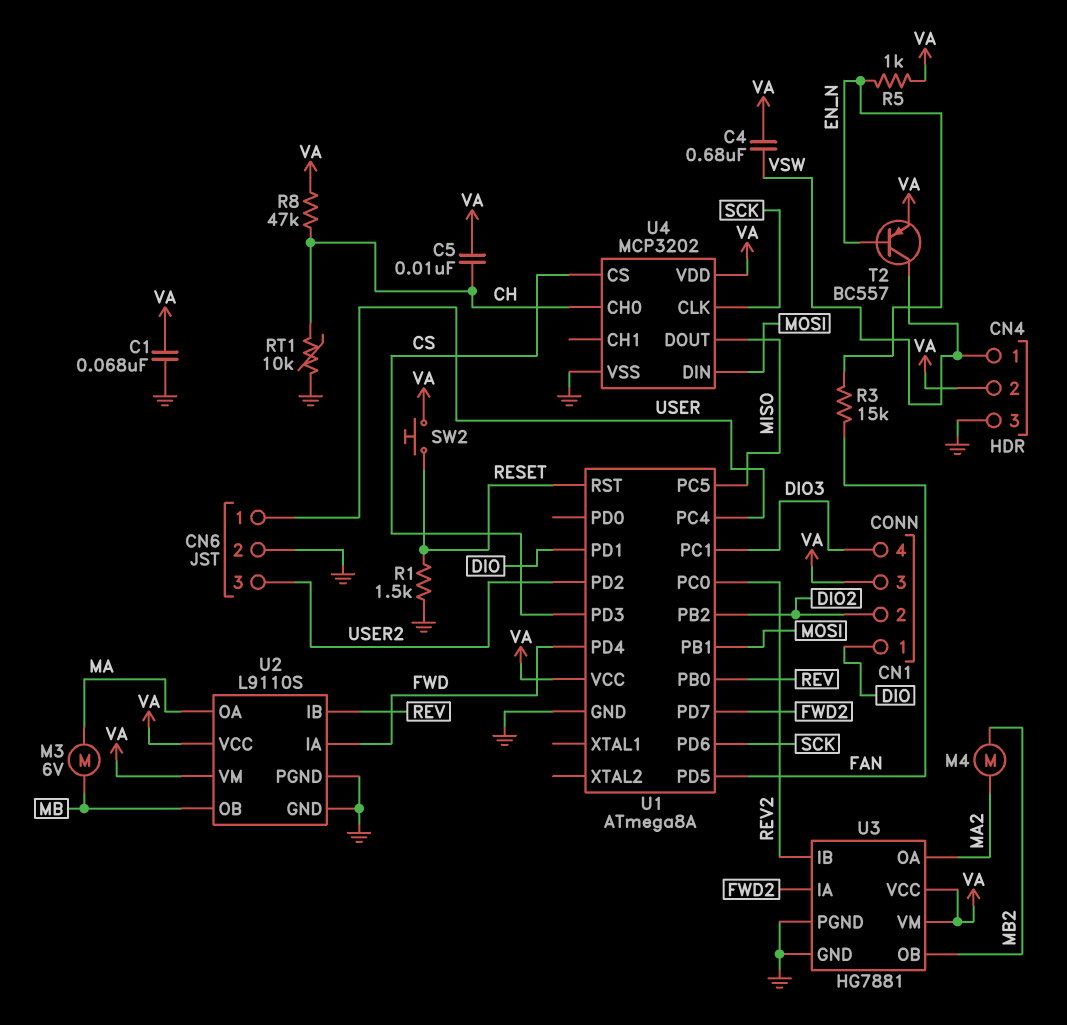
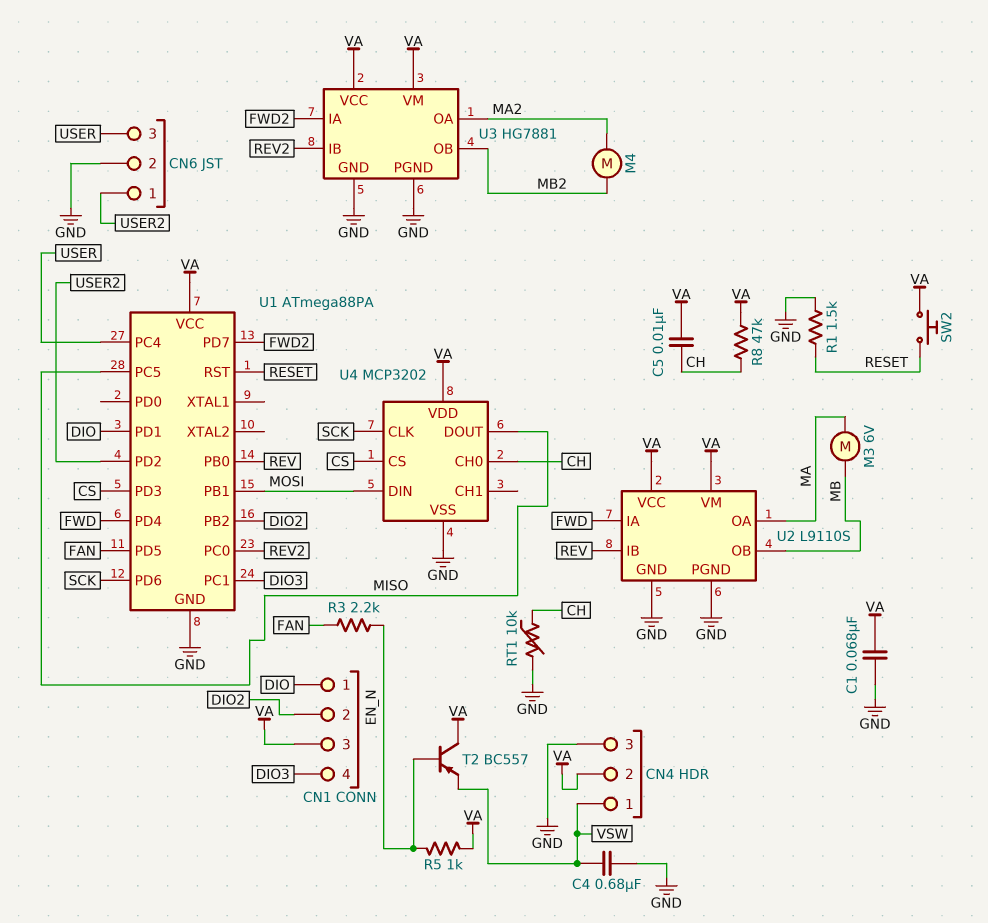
C4: 680nF (VA, VSW) -> 680nF (GND, VSW)
CN6 pin 1: USER -> USER2
CN6 pin 3: USER2 -> USER
R3: 15k (EN_N, FAN) -> 2.2k (EN_N, FAN)
T2: PNP BC557 (B EN_N, C VSW, E VA) -> PNP BC557 (B EN_N, C VA, E VSW)
U1: ATmega8A -> ATmega88PA

